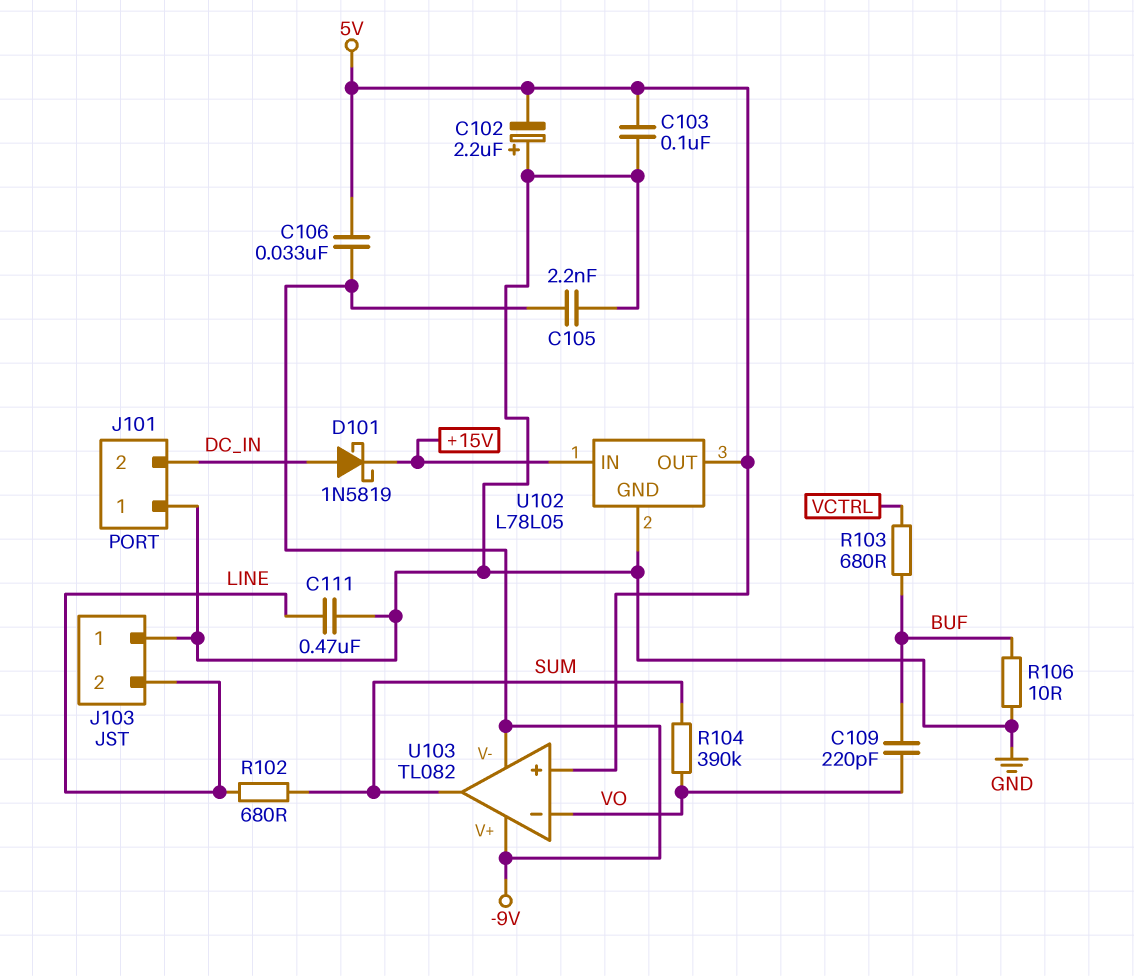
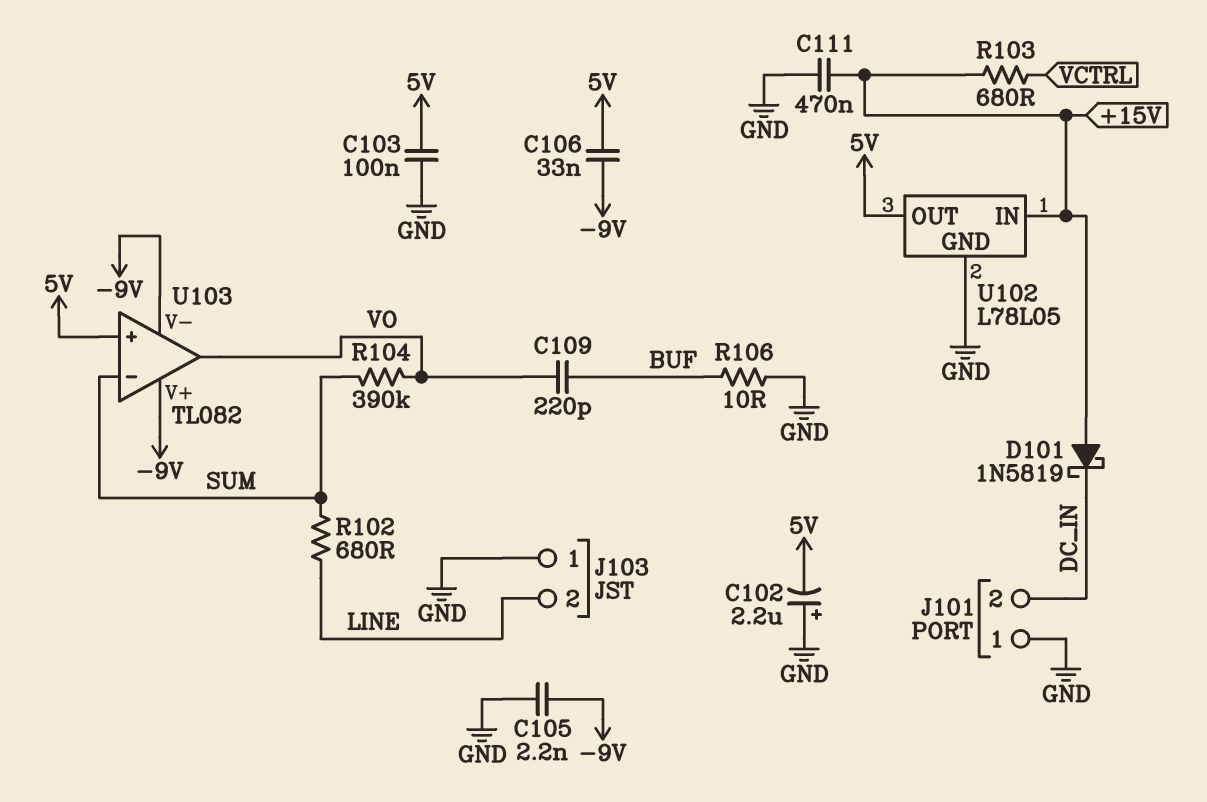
C111: 470nF (GND, LINE) -> 470nF (+15V, GND)
D101: schottky 1N5819 (A DC_IN, K +15V) -> schottky 1N5819 (A +15V, K DC_IN)
R103: 680 (BUF, VCTRL) -> 680 (+15V, VCTRL)
U103 pin in-: VO -> SUM
U103 pin out: SUM -> VO

